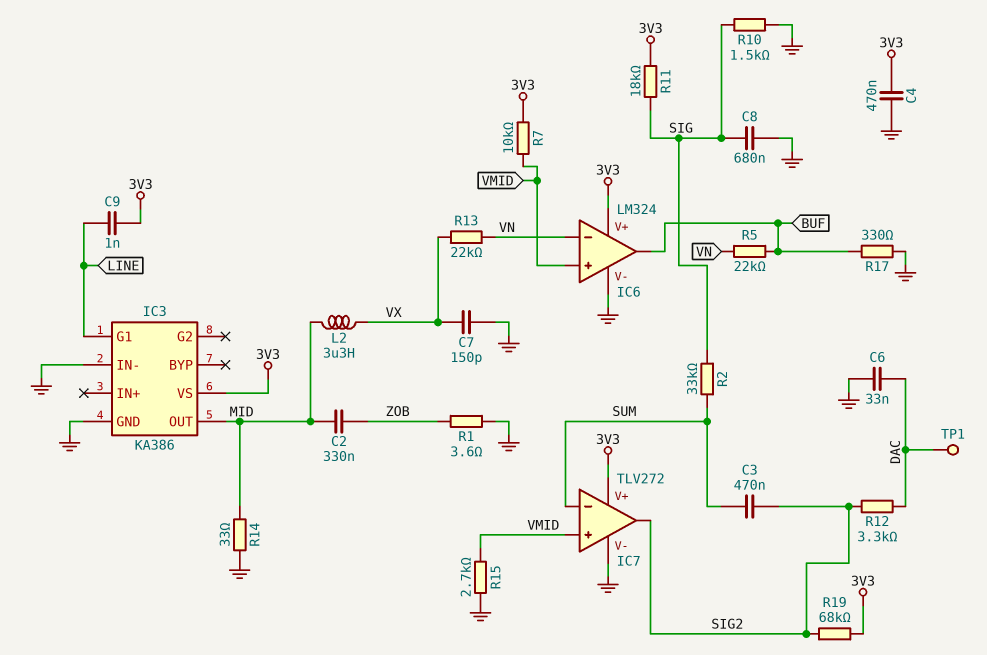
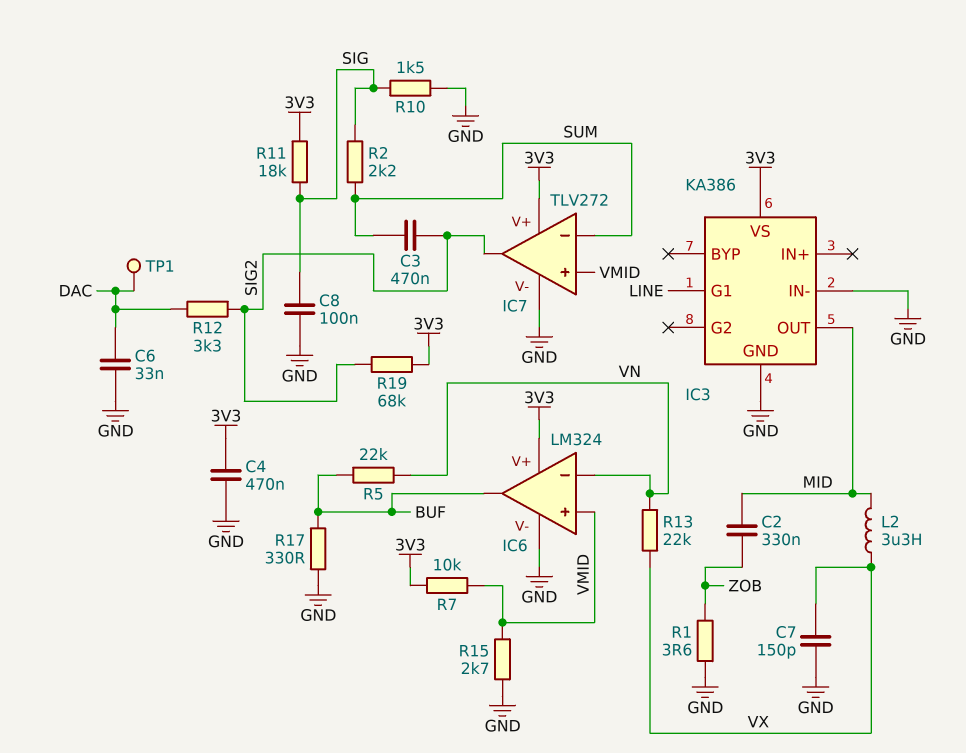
C8: 680nF (GND, SIG) -> 100nF (GND, SIG)
C9: 1nF (3V3, LINE) -> none
R2: 33k (SIG, SUM) -> 2.2k (SIG, SUM)
R14: 33 (GND, MID) -> none

